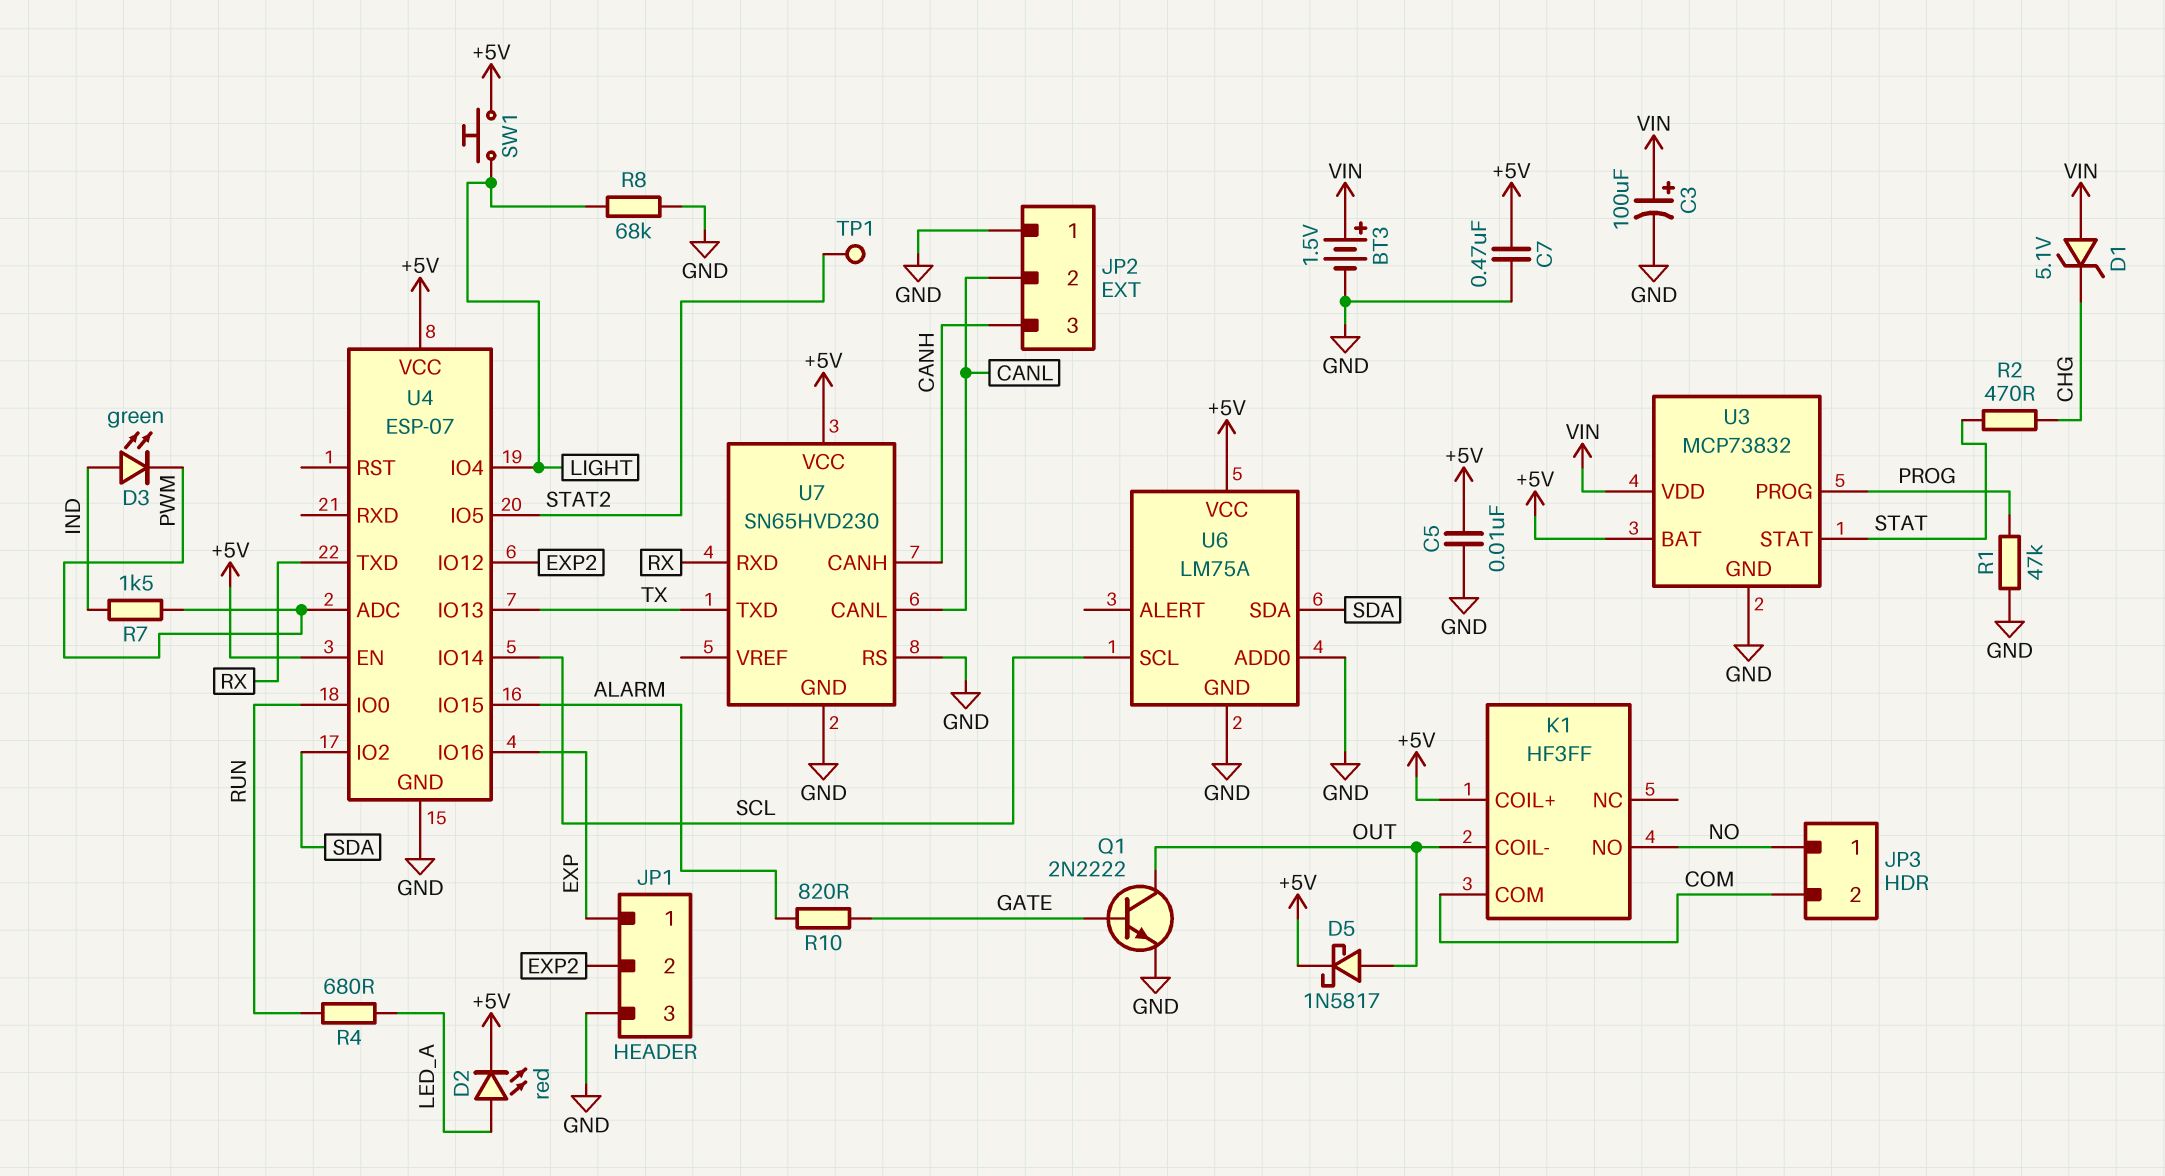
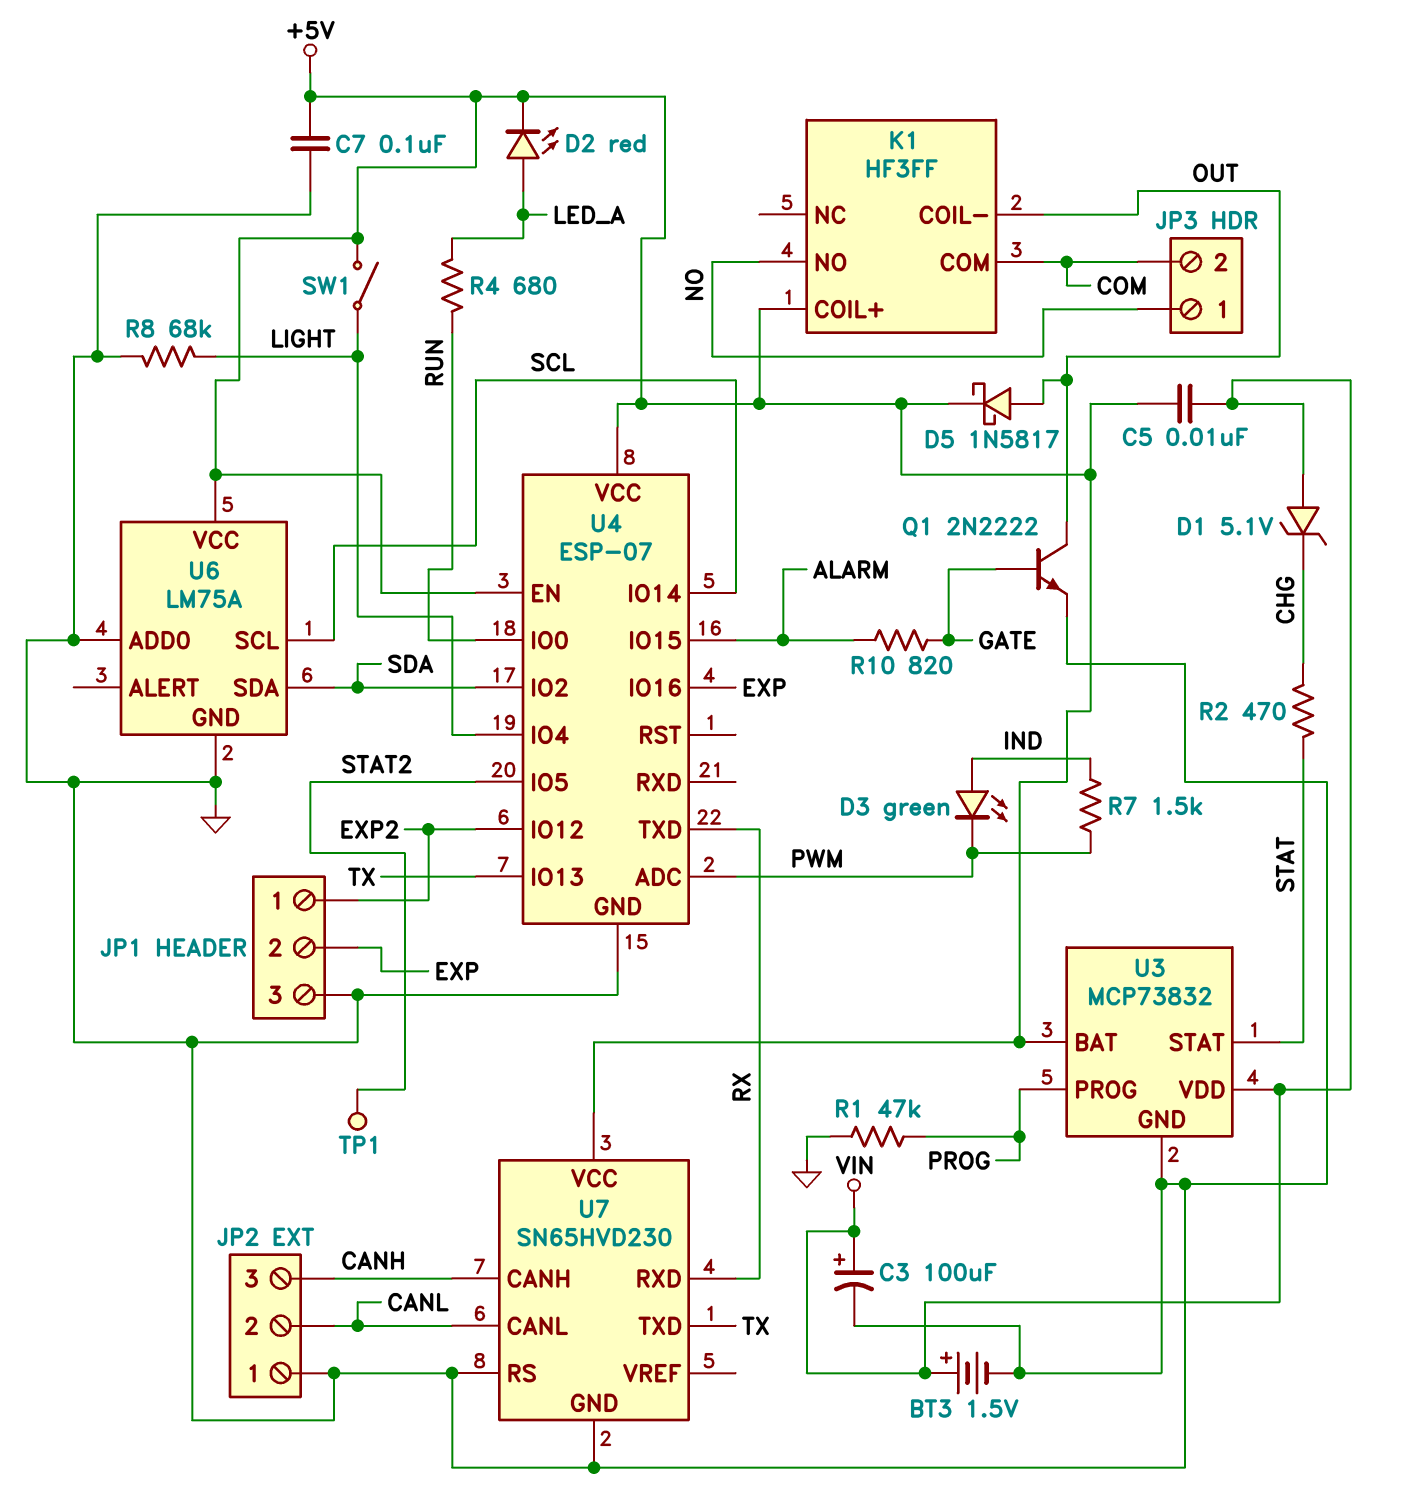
C5: 10nF (+5V, GND) -> 10nF (+5V, VIN)
C7: 470nF (+5V, GND) -> 100nF (+5V, GND)
JP1 pin 1: EXP -> EXP2
JP1 pin 2: EXP2 -> EXP
SW1: button (+5V, LIGHT) -> switch (+5V, LIGHT)

